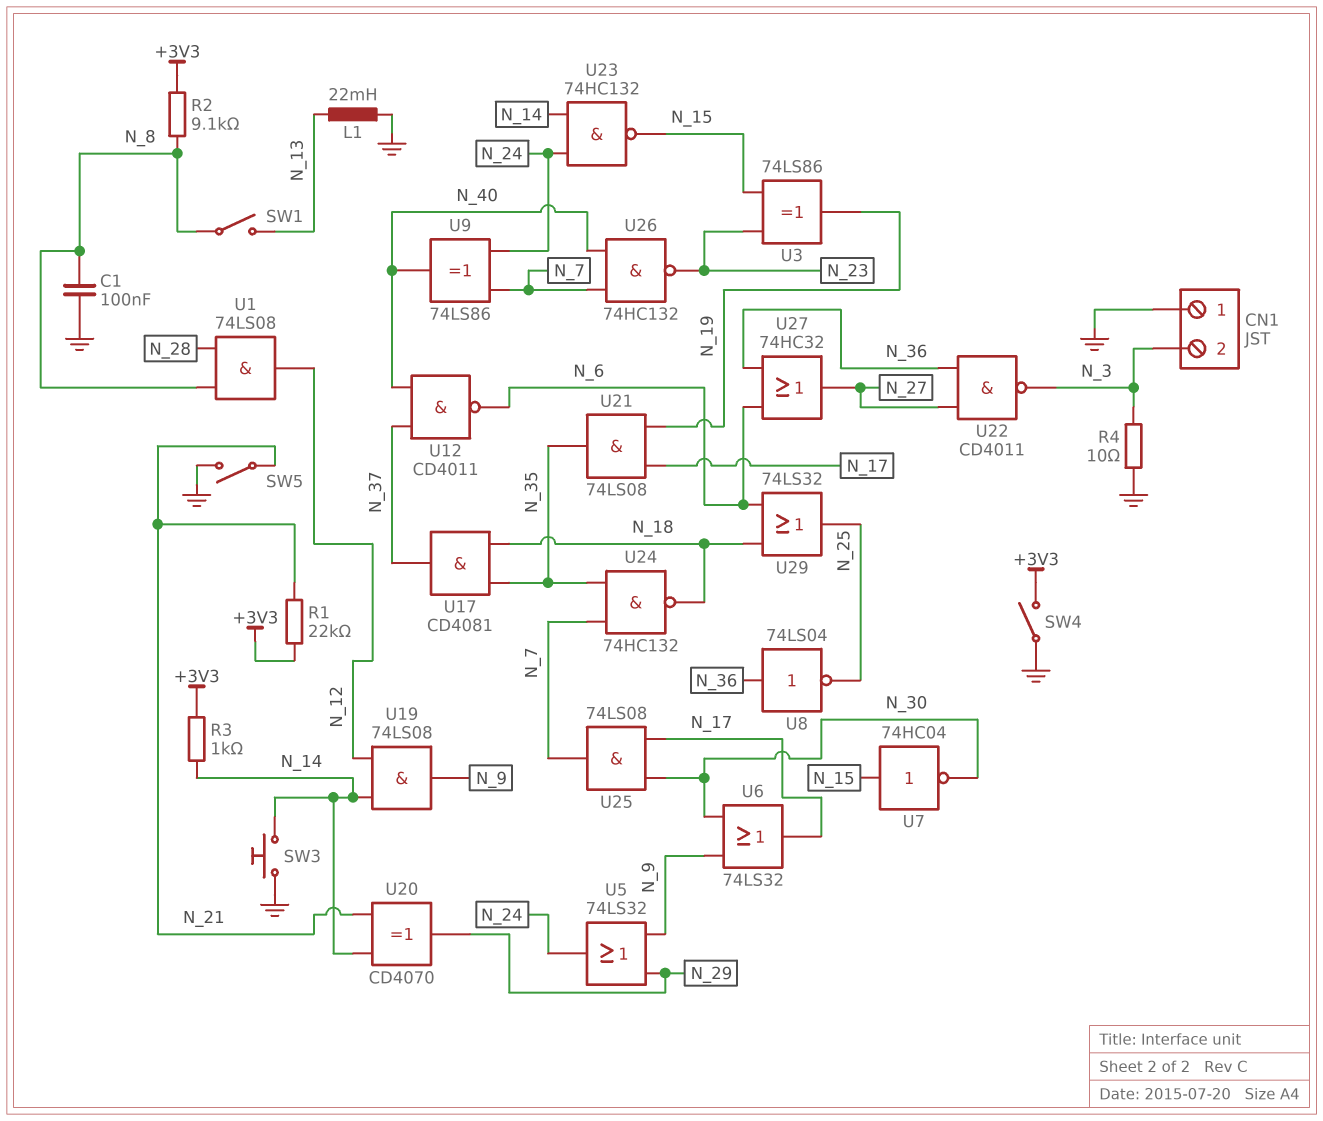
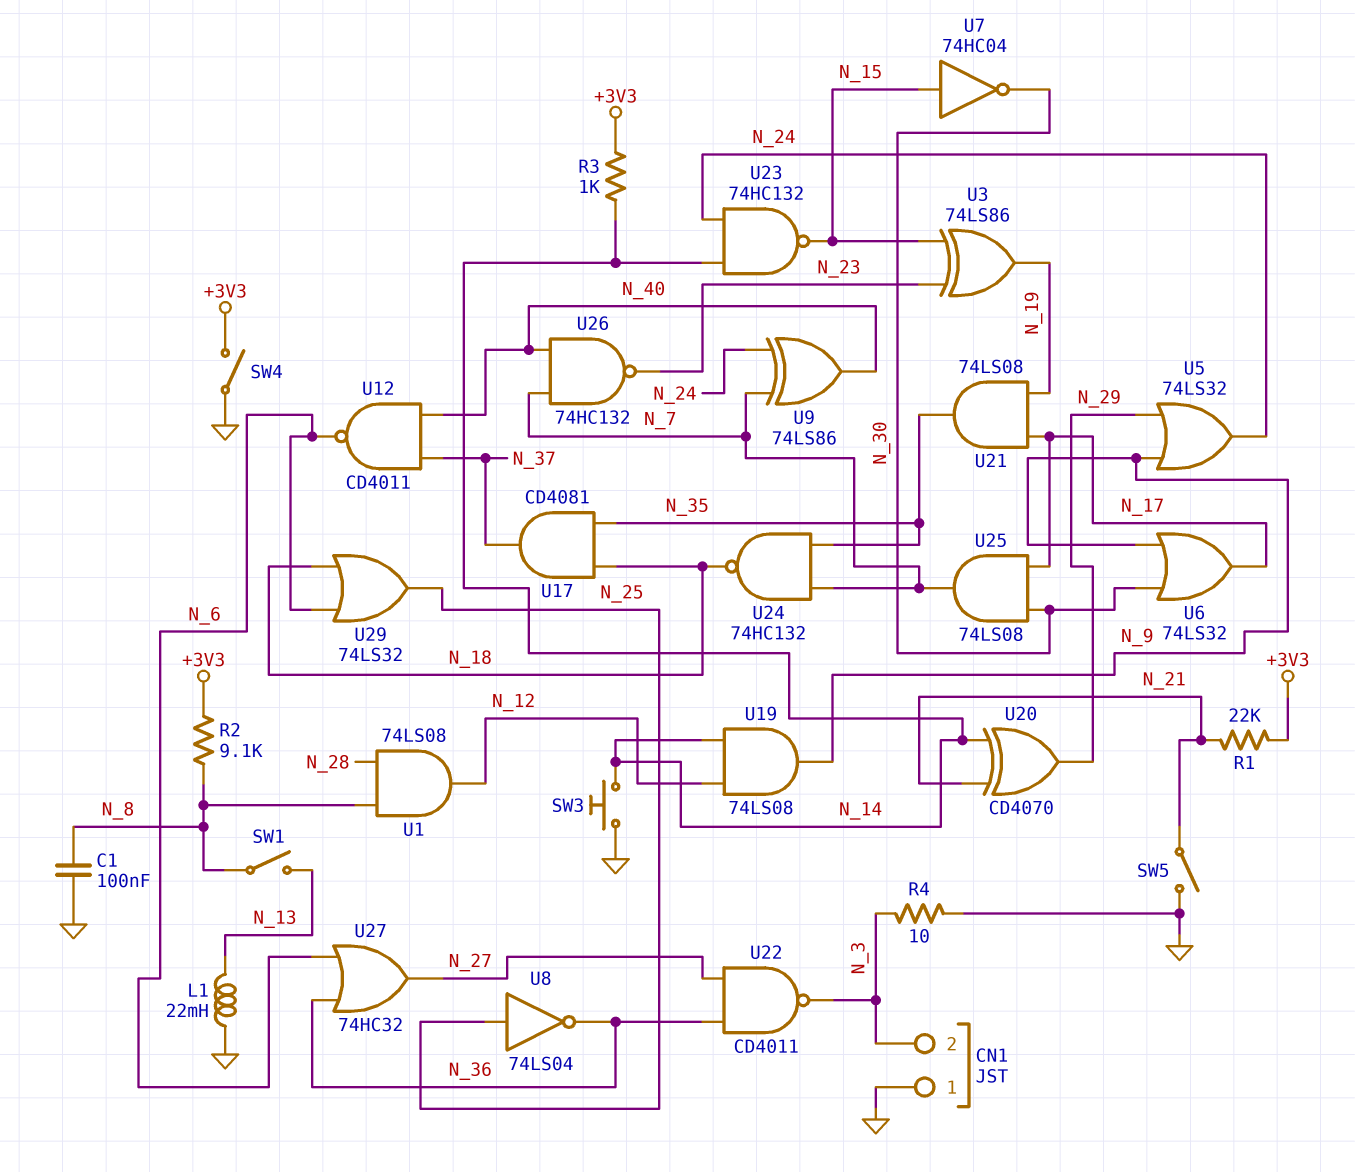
U8: NOT 74LS04 (in N_36, out N_25) -> NOT 74LS04 (in N_25, out N_36)

